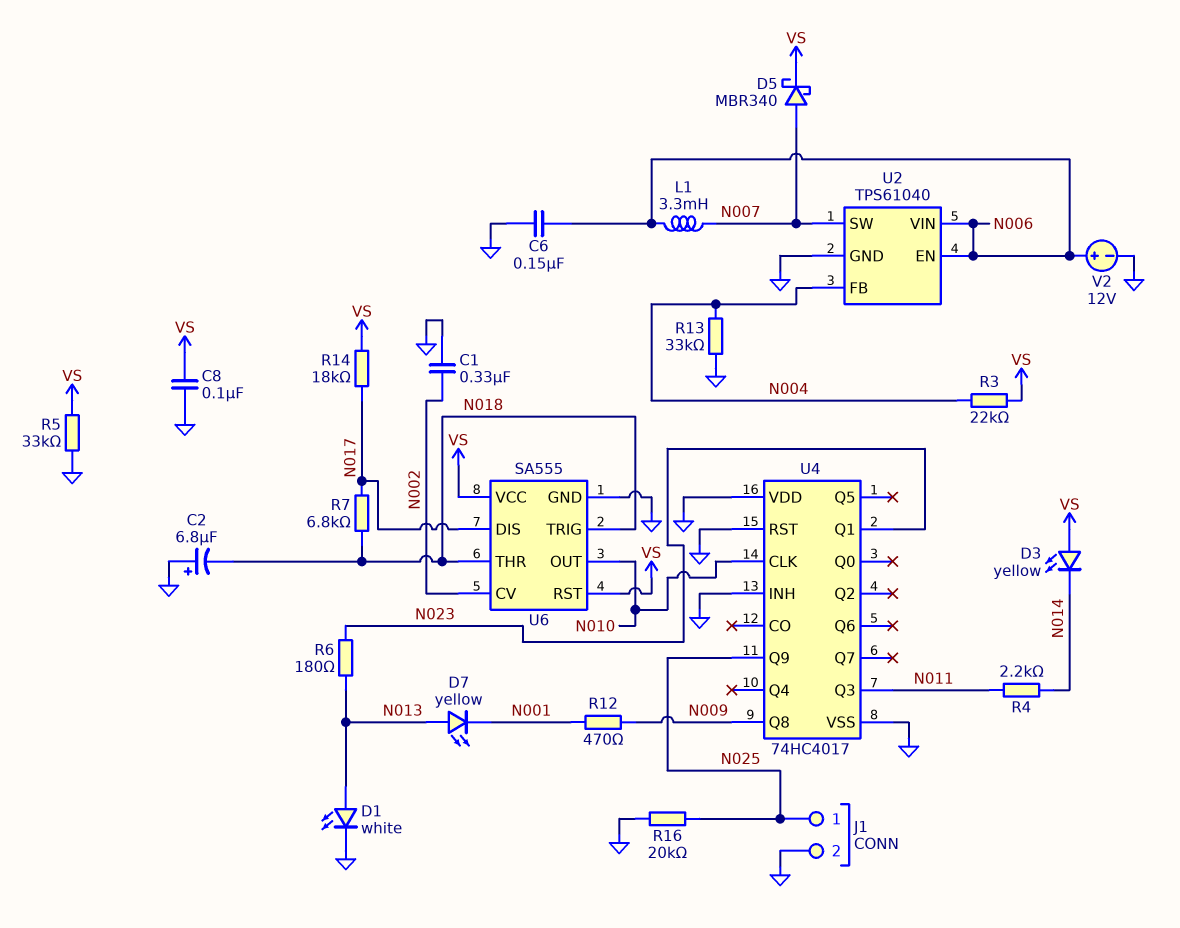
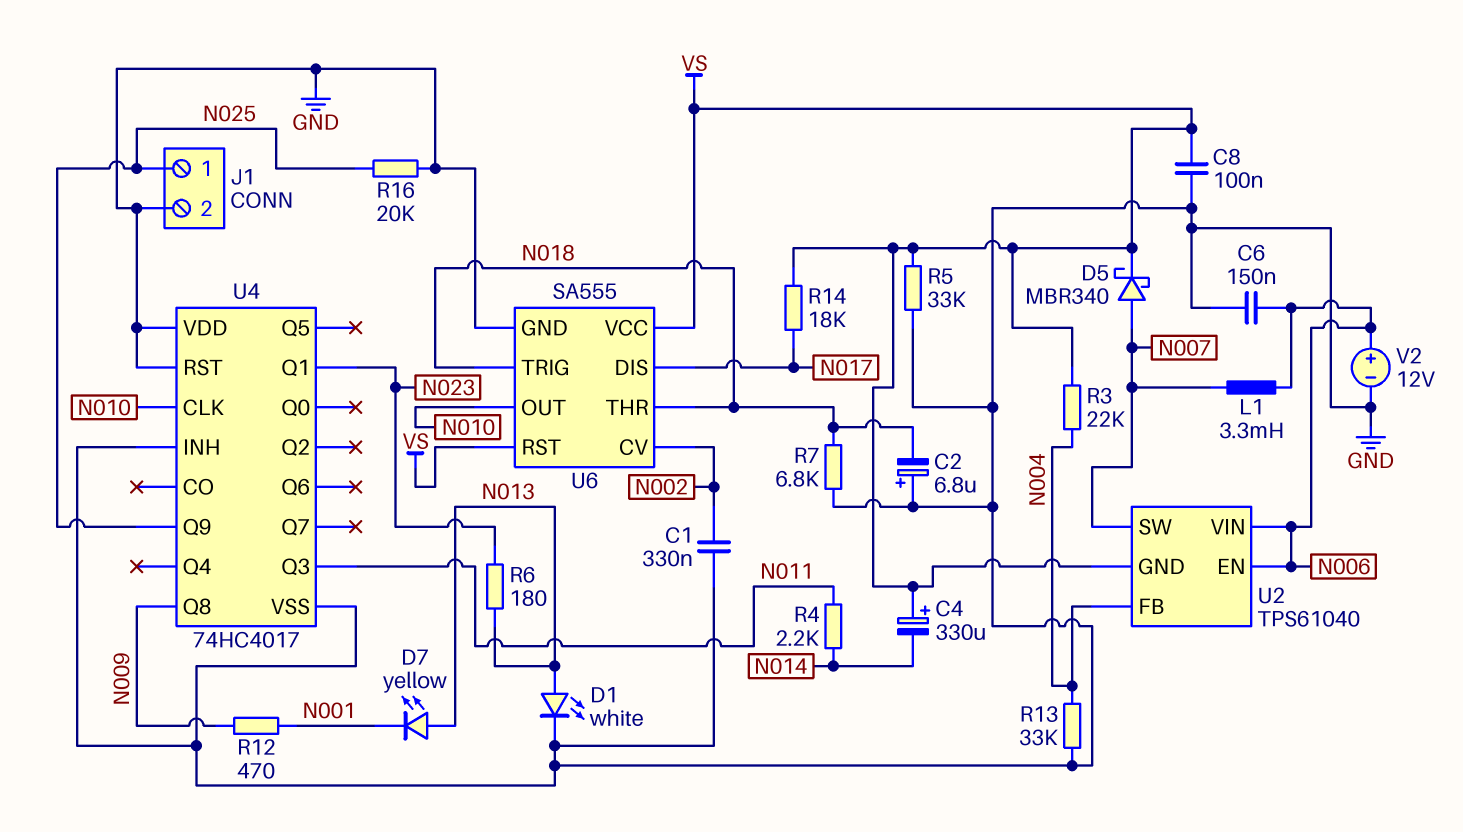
C4: none -> 330uF (plus VS, minus N014)
D3: LED yellow (A VS, K N014) -> none
R7: 6.8k (N017, N018) -> 6.8k (GND, N018)
U2 pin GND: GND -> VS

